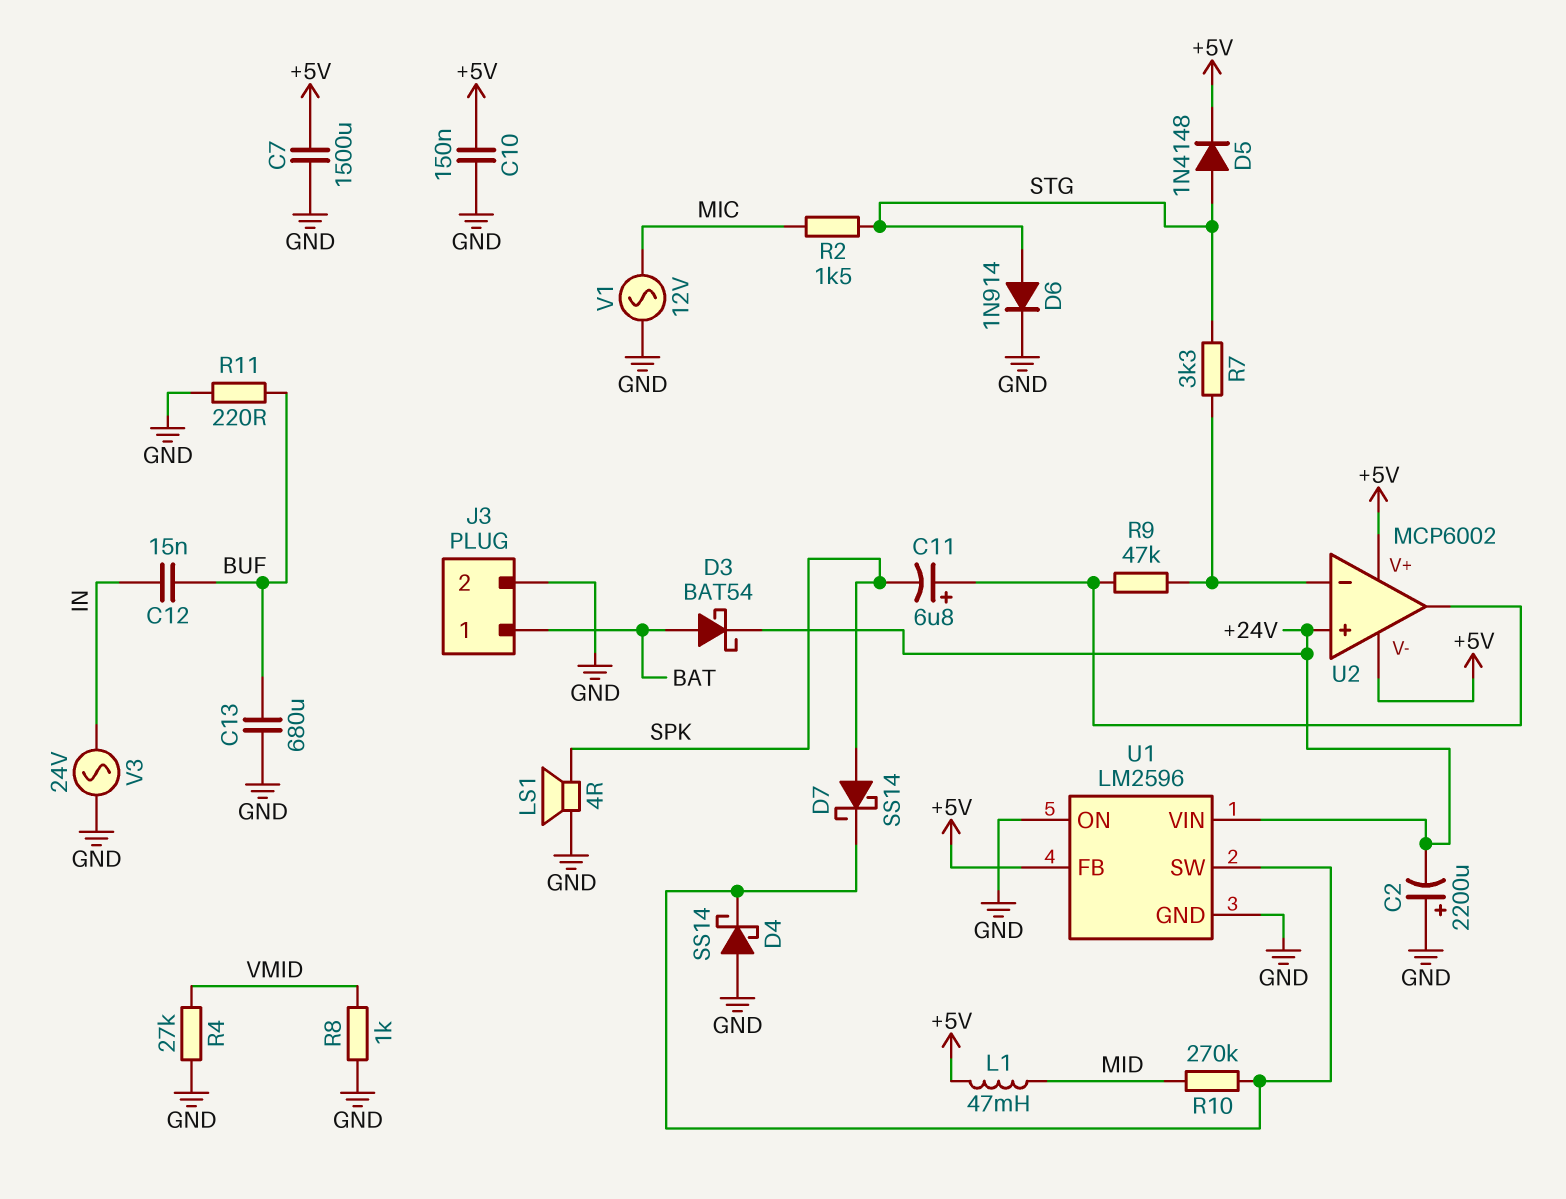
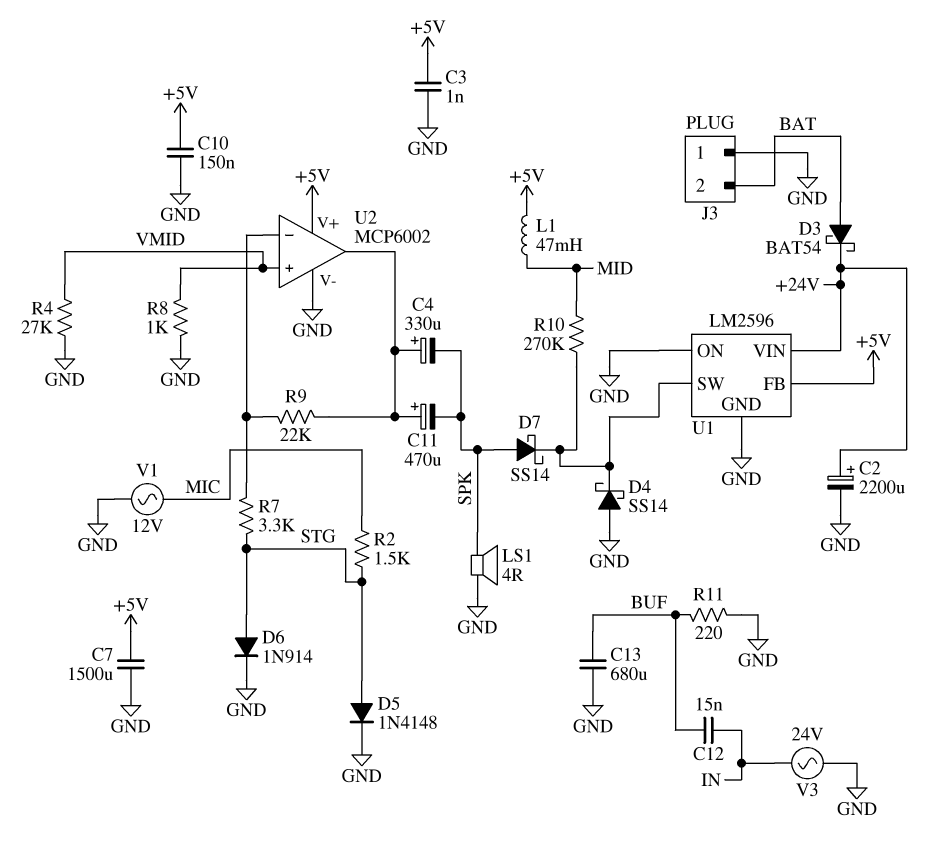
C2: 2200uF (plus GND, minus +24V) -> 2200uF (plus +24V, minus GND)
C3: none -> 1nF (+5V, GND)
C4: none -> 330uF (plus U2/out, minus SPK)
C11: 6.8uF (plus U2/out, minus SPK) -> 470uF (plus U2/out, minus SPK)
D5: diode 1N4148 (A STG, K +5V) -> diode 1N4148 (A STG, K GND)
J3 pin 1: BAT -> GND
J3 pin 2: GND -> BAT
R9: 47k (U2/in-, U2/out) -> 22k (U2/in-, U2/out)
U2 pin V-: +5V -> GND
U2 pin in+: +24V -> VMID

